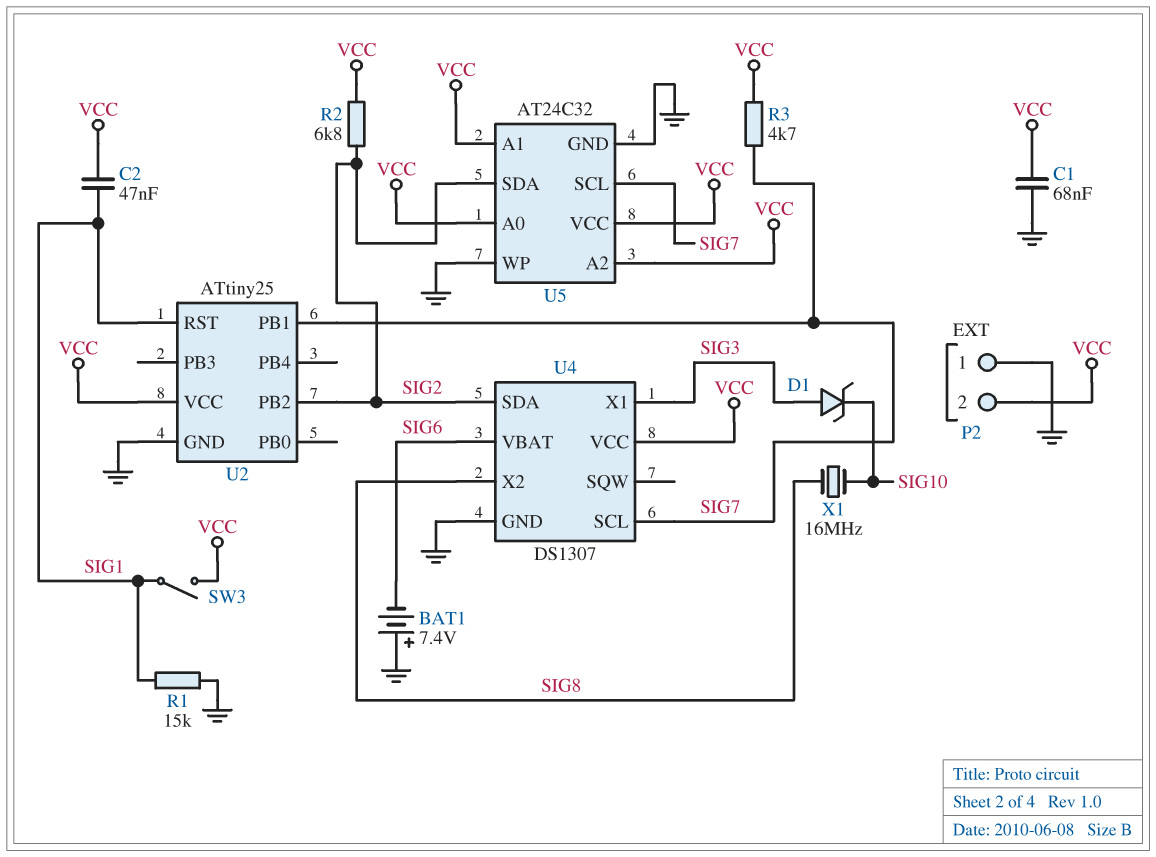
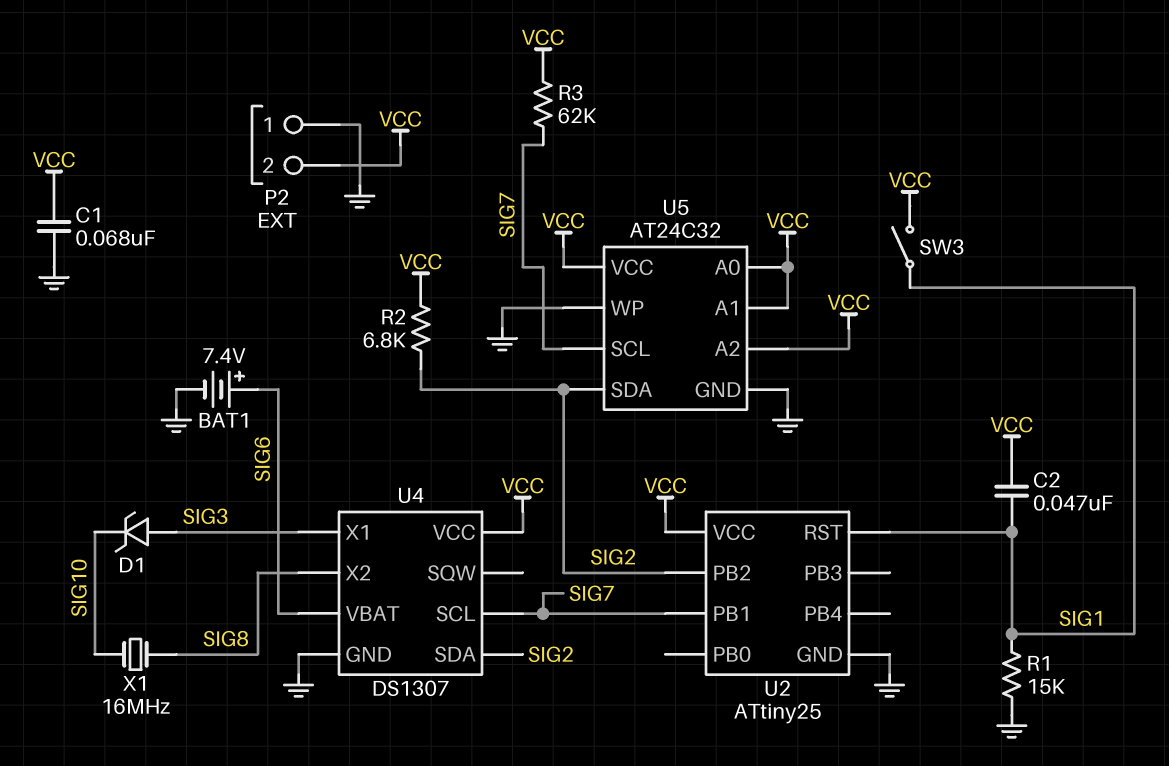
BAT1: 7.4V (plus GND, minus SIG6) -> 7.4V (plus SIG6, minus GND)
R3: 4.7k (SIG7, VCC) -> 62k (SIG7, VCC)

